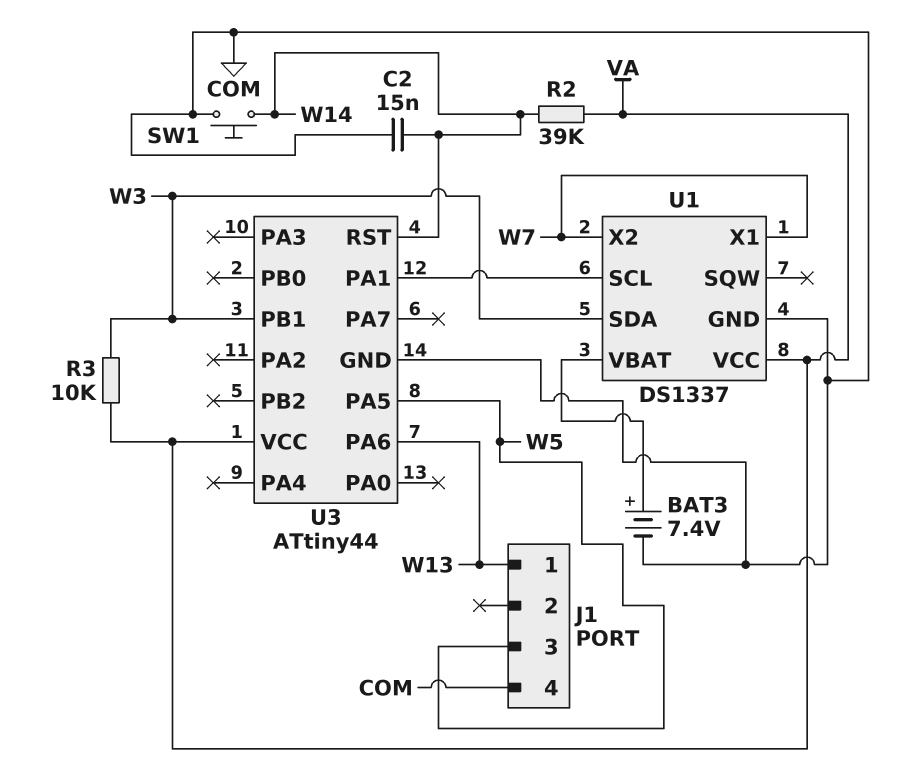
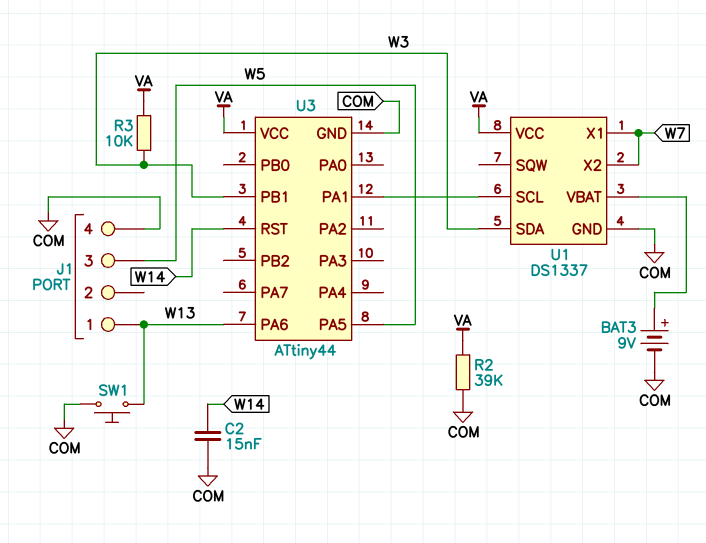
BAT3: 7.4V (plus U1/VBAT, minus COM) -> 9V (plus U1/VBAT, minus COM)
R2: 39k (VA, W14) -> 39k (COM, VA)
SW1: button (COM, W14) -> button (COM, W13)

